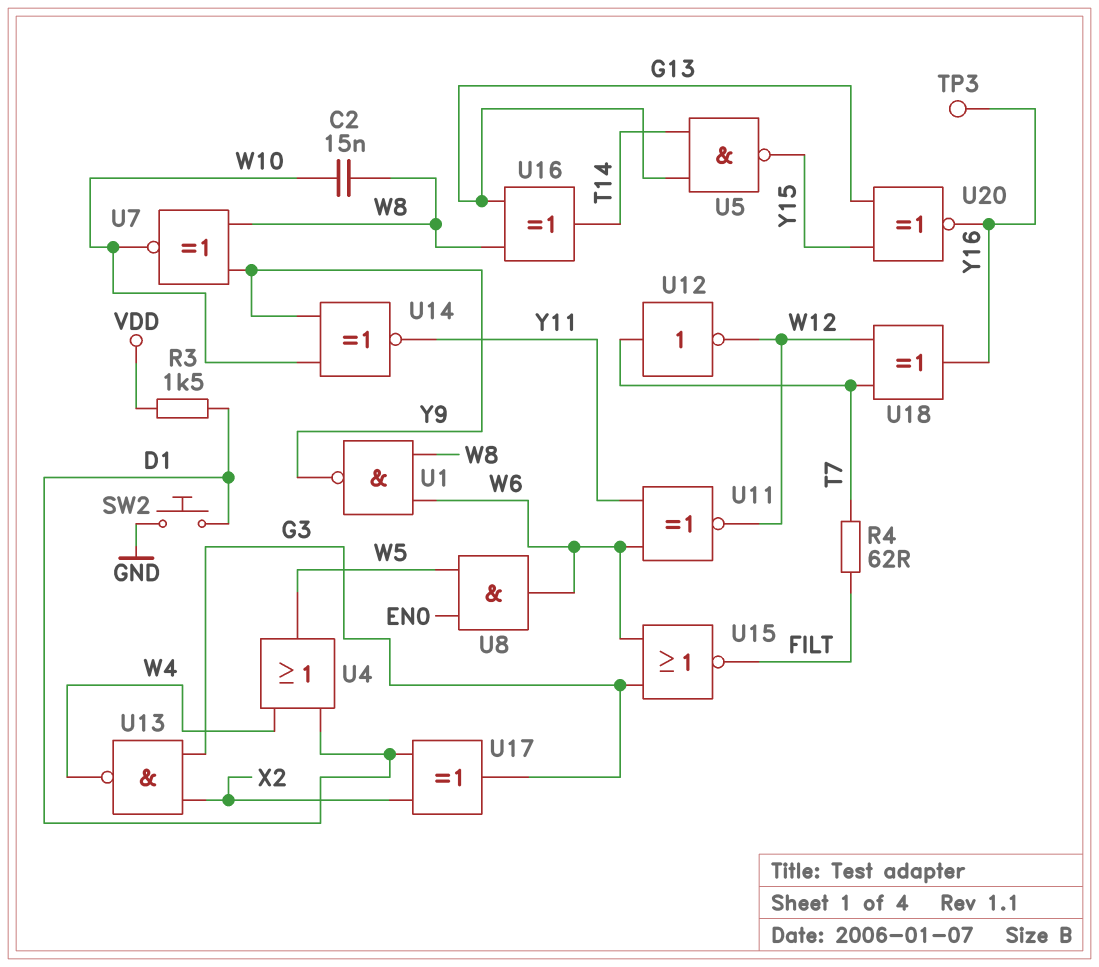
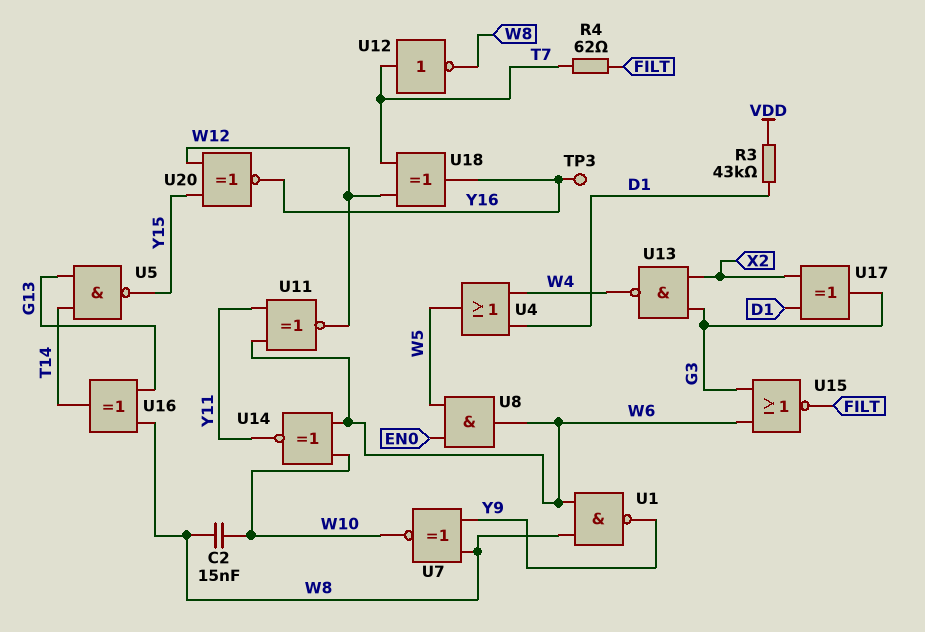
R3: 1.5k (D1, VDD) -> 43k (D1, VDD)
SW2: button (D1, GND) -> none
U12: NOT (in T7, out W12) -> NOT (in T7, out W8)
U14: XNOR (in W10, in Y9, out Y11) -> XNOR (in W6, in W10, out Y11)
U20: XNOR (in G13, in Y15, out Y16) -> XNOR (in W12, in Y15, out Y16)

